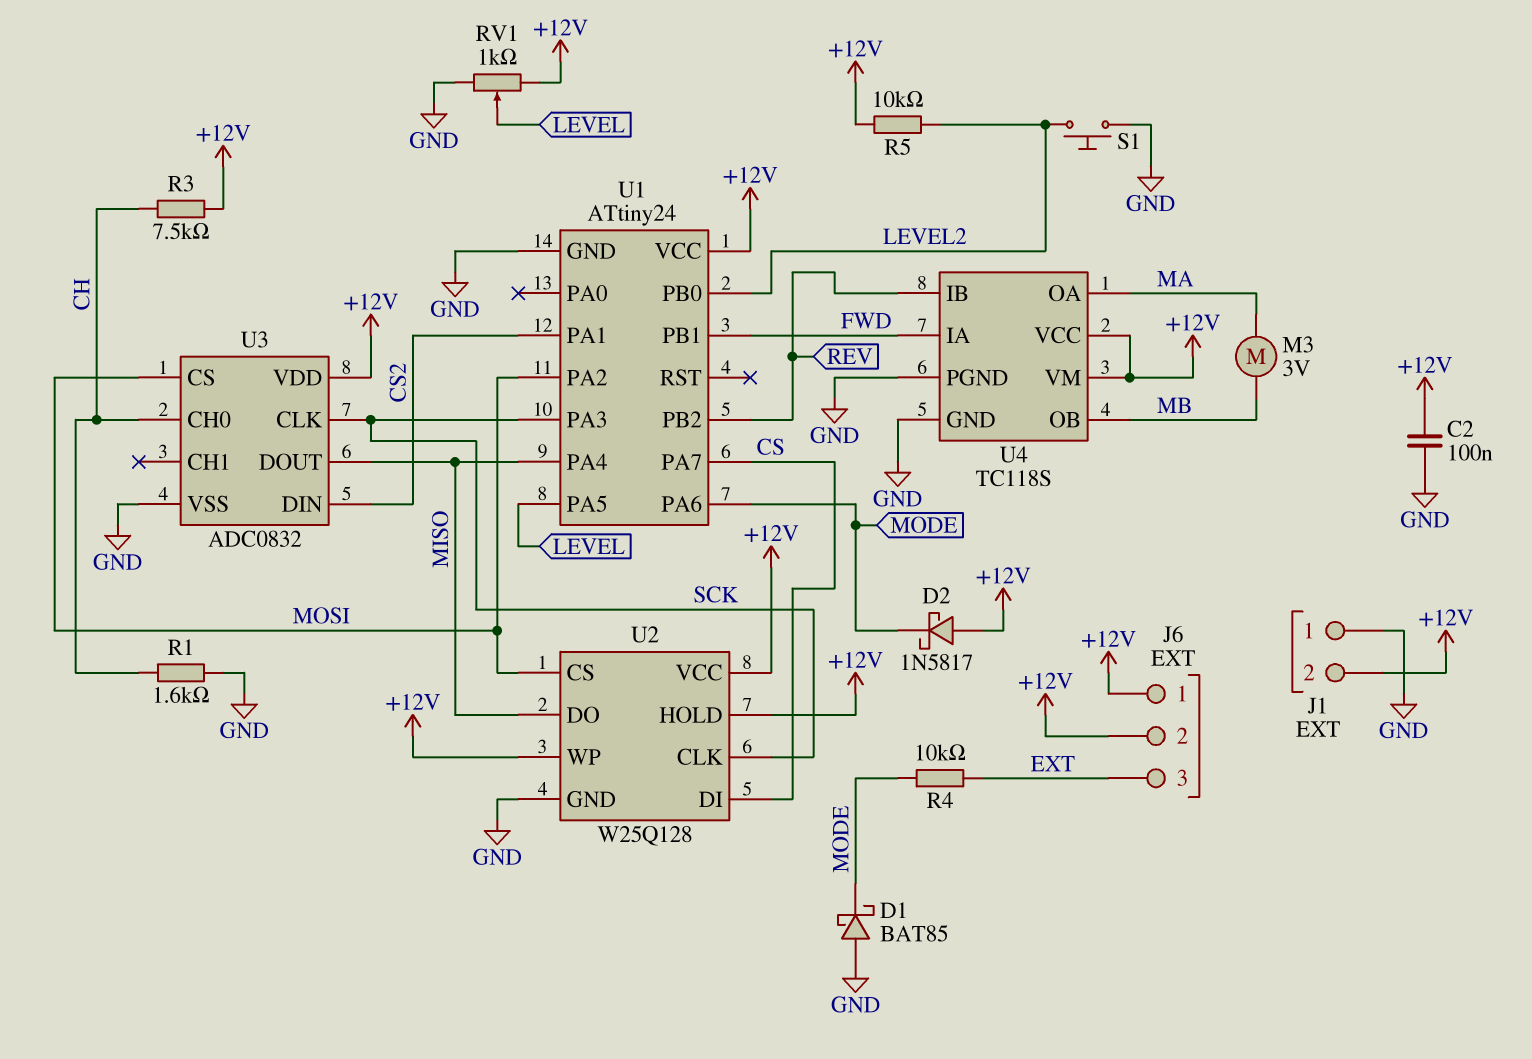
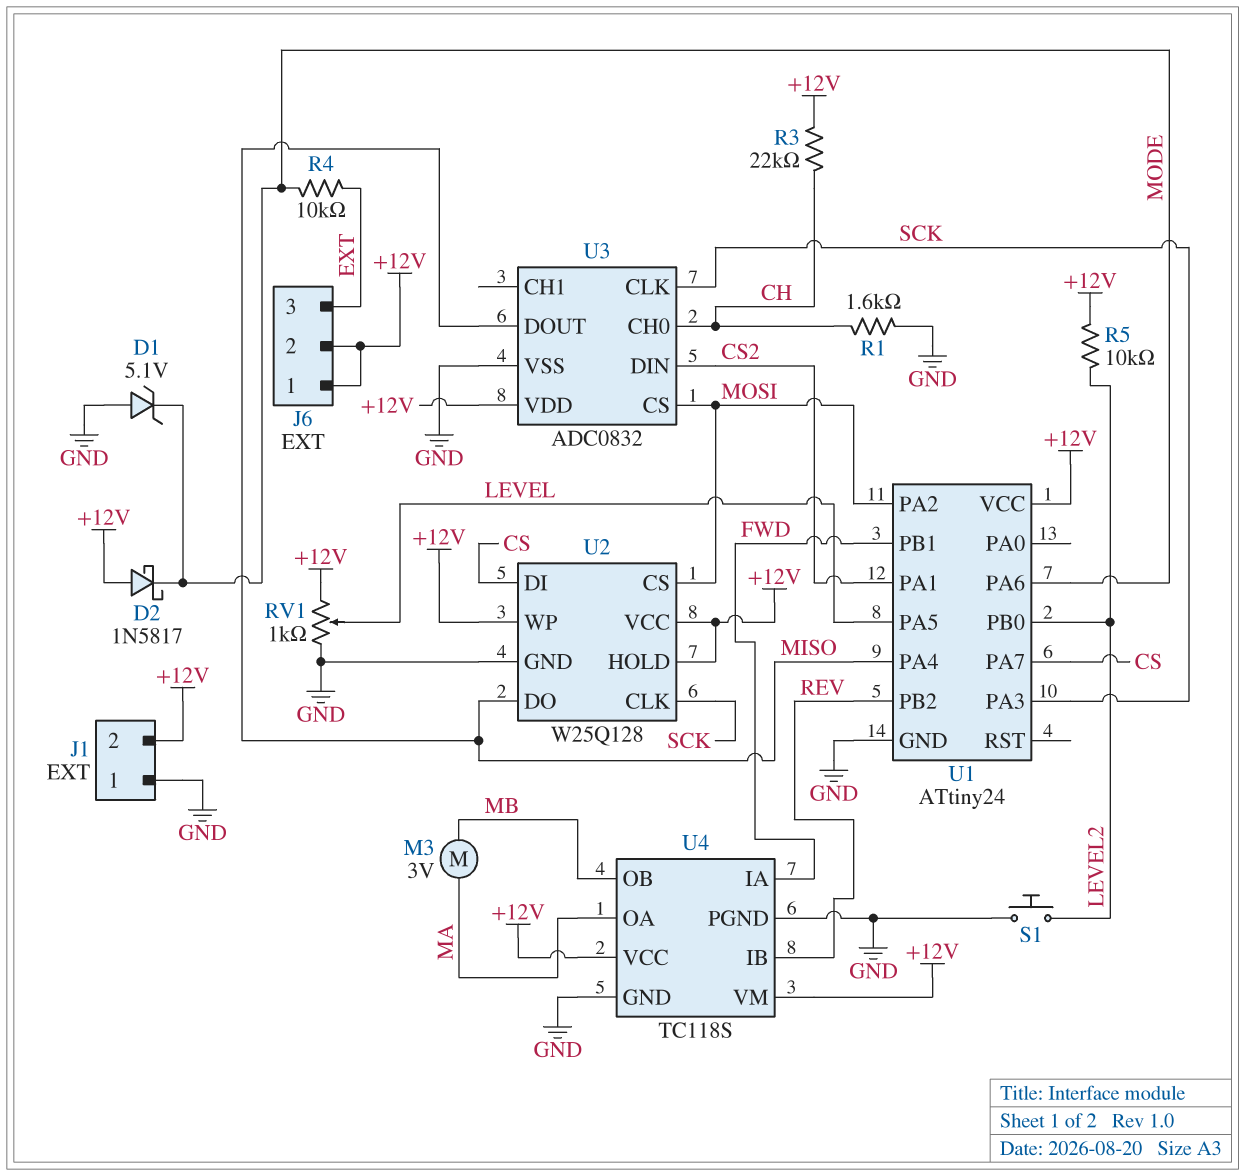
C2: 100nF (+12V, GND) -> none
D1: schottky BAT85 (A GND, K MODE) -> zener 5.1V (A GND, K MODE)
R3: 7.5k (+12V, CH) -> 22k (+12V, CH)

